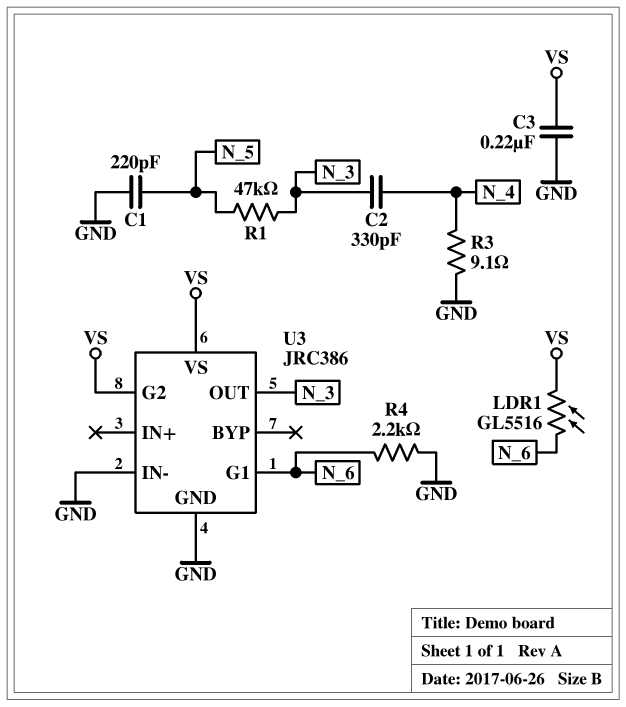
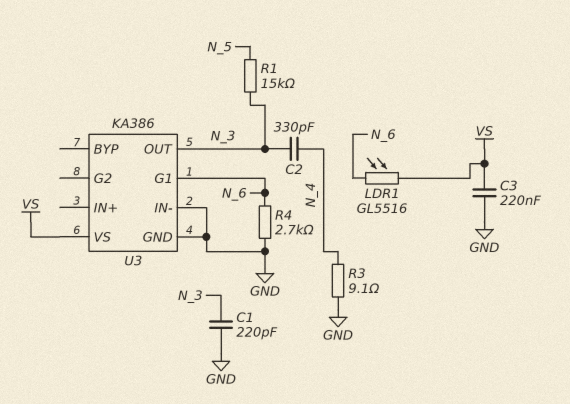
C1: 220pF (GND, N_5) -> 220pF (GND, N_3)
R1: 47k (N_3, N_5) -> 15k (N_3, N_5)
R4: 2.2k (GND, N_6) -> 2.7k (GND, N_6)
U3: JRC386 -> KA386
U3 pin G2: VS -> none

